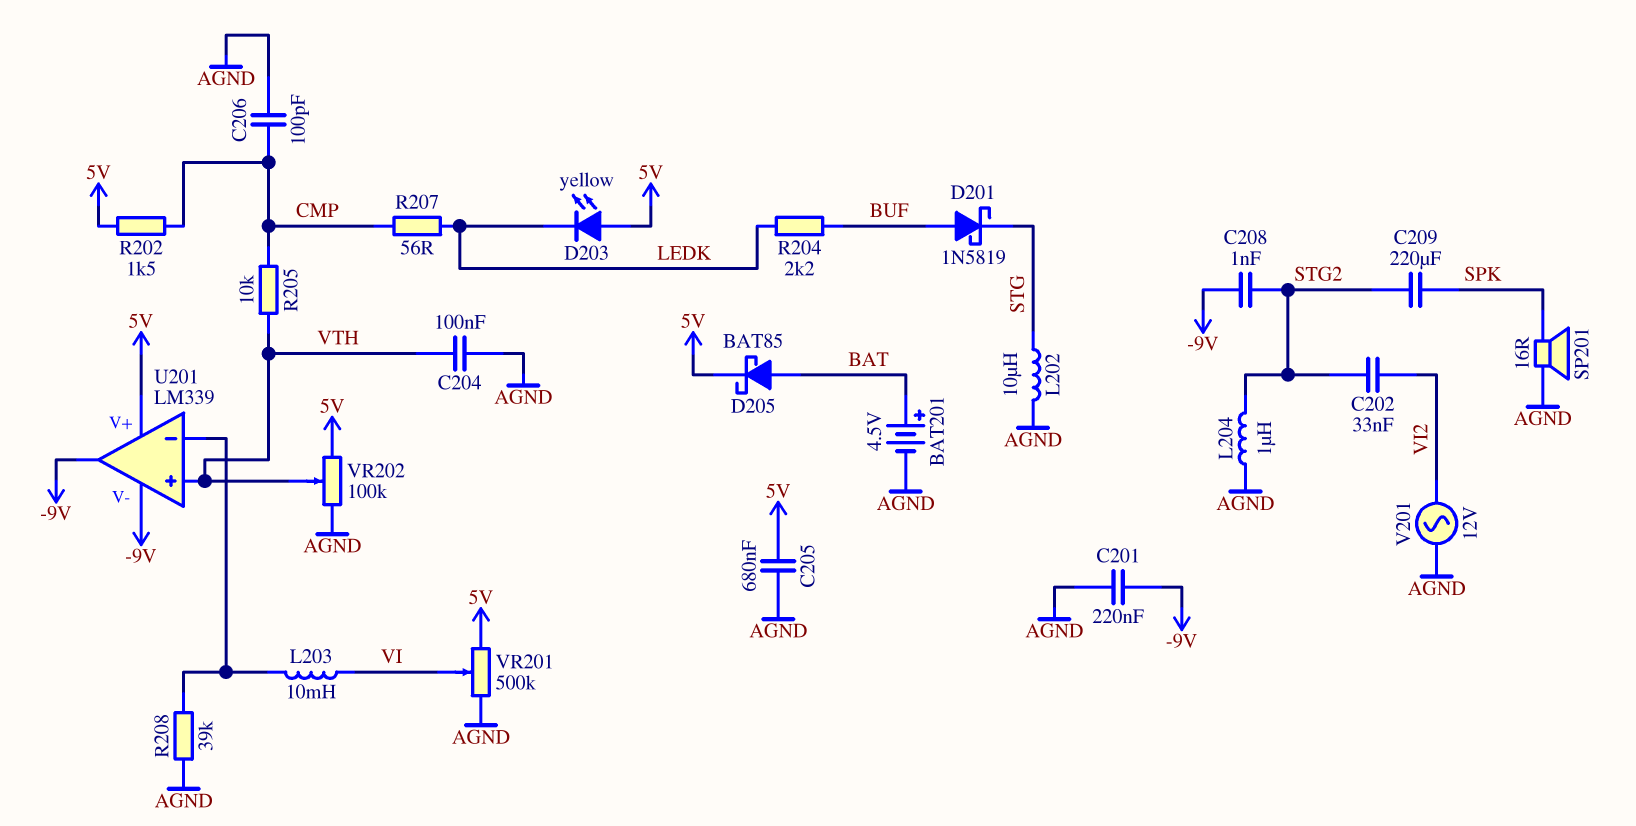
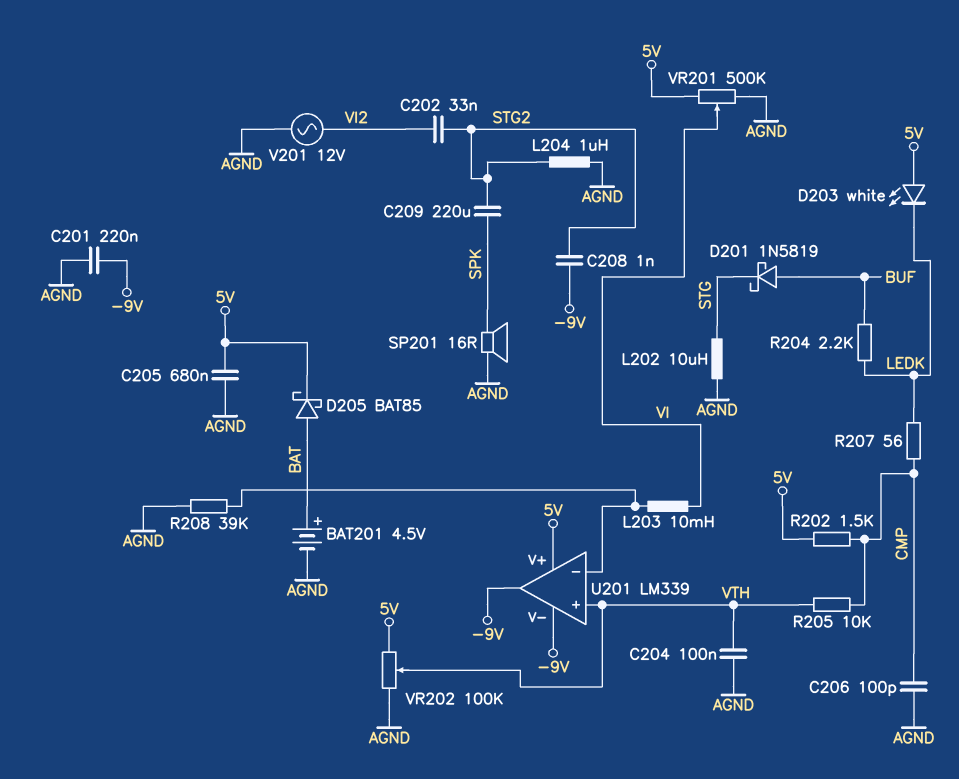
D203: LED yellow (A 5V, K LEDK) -> LED white (A 5V, K LEDK)

